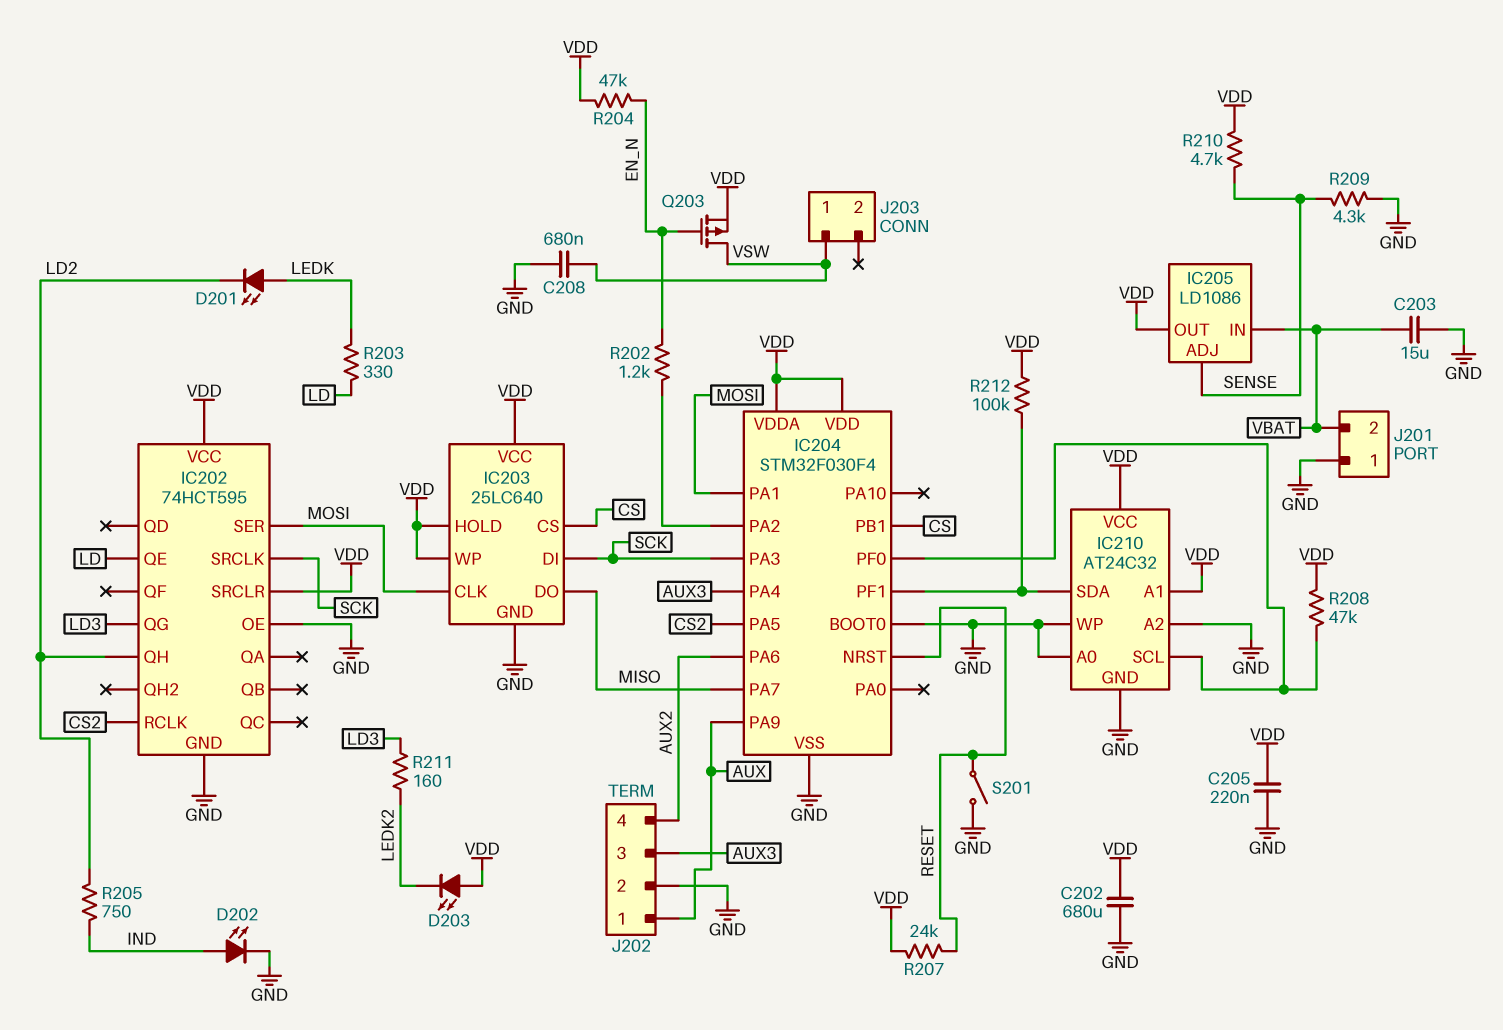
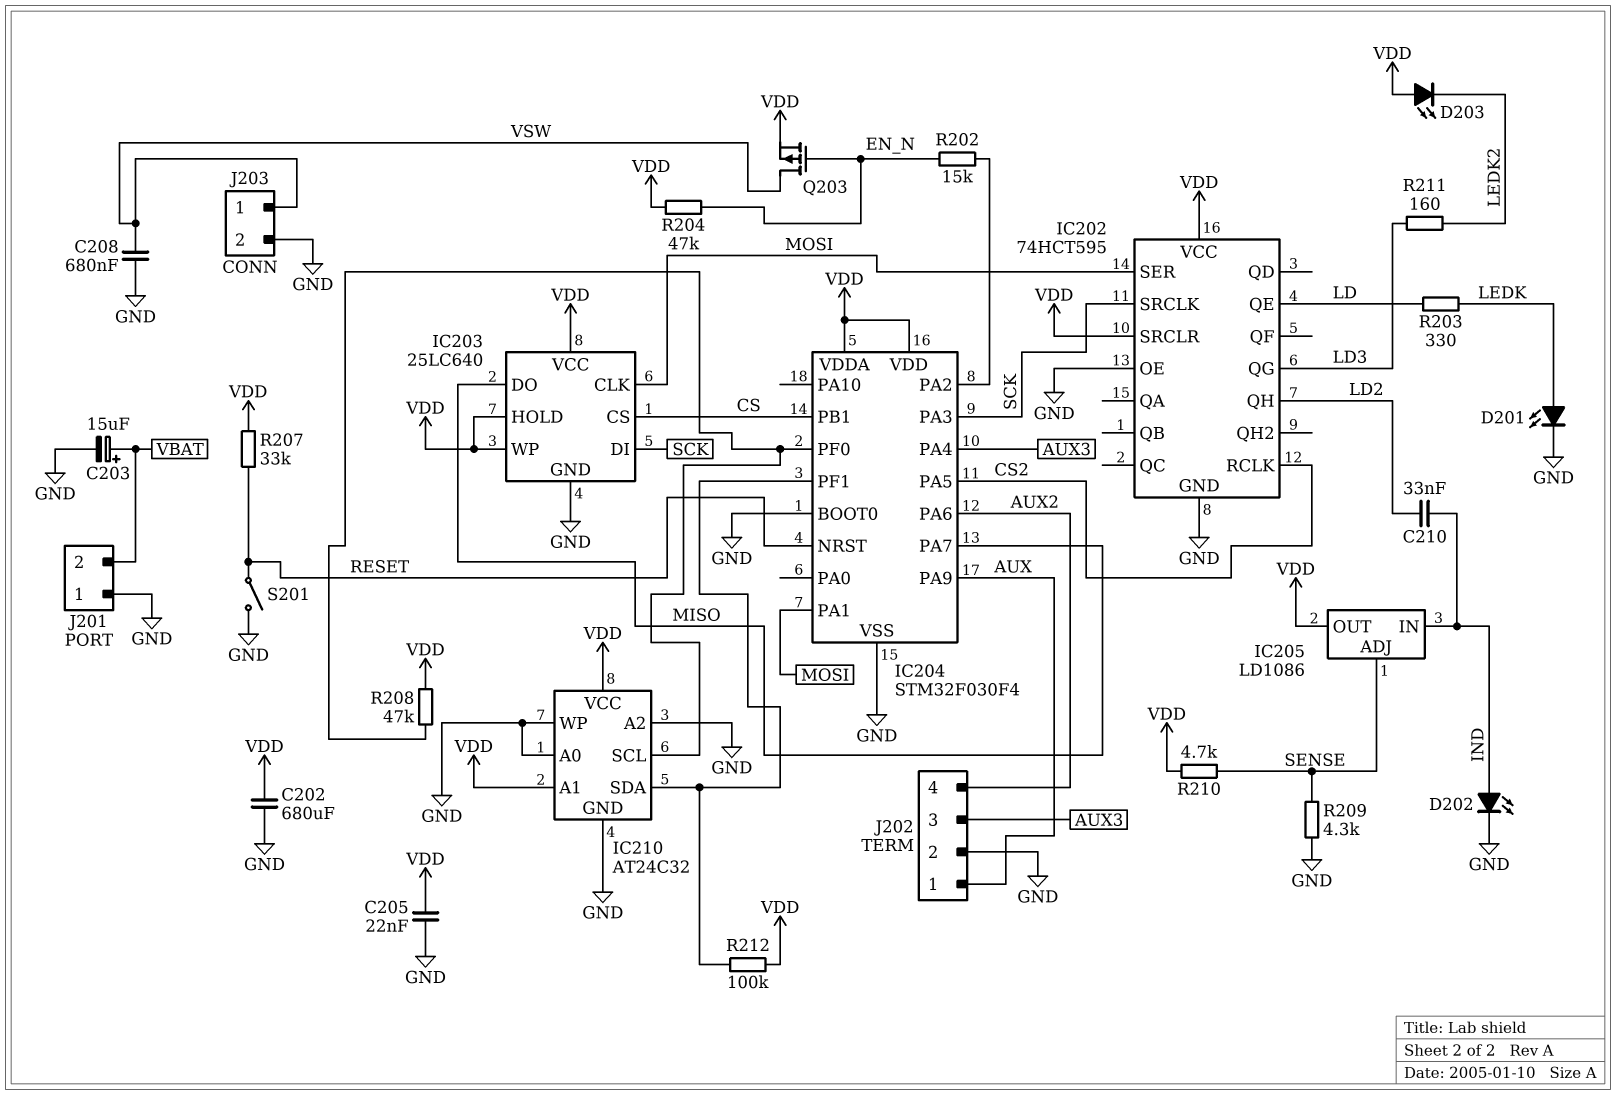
C203: 15uF (GND, VBAT) -> 15uF (plus VBAT, minus GND)
C205: 220nF (GND, VDD) -> 22nF (GND, VDD)
C210: none -> 33nF (IND, LD2)
D201: LED (A LEDK, K LD2) -> LED (A LEDK, K GND)
IC205 pin IN: VBAT -> IND
J203 pin 2: none -> GND
R202: 1.2k (EN_N, IC204/PA2) -> 15k (EN_N, IC204/PA2)
R205: 750 (IND, LD2) -> none
R207: 24k (RESET, VDD) -> 33k (RESET, VDD)

